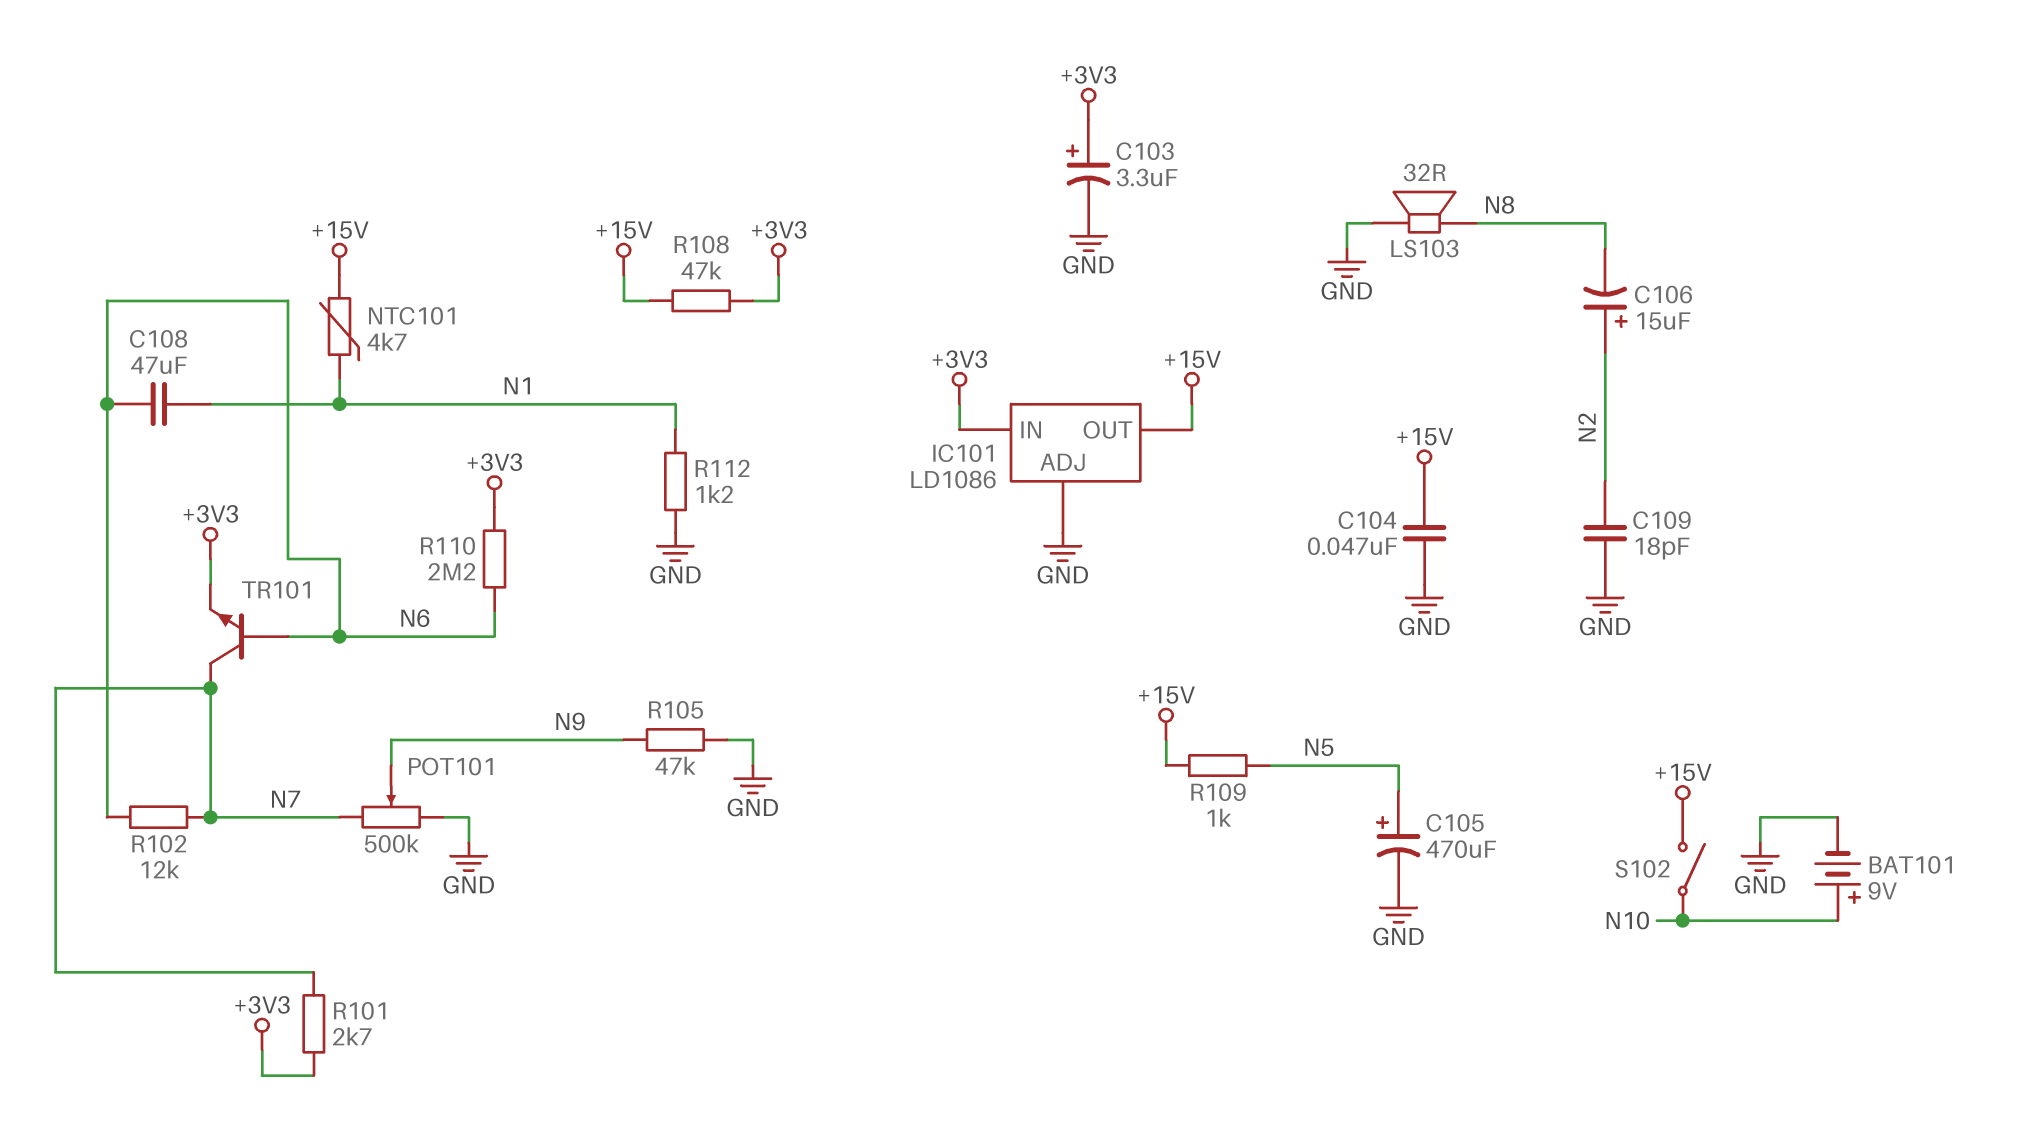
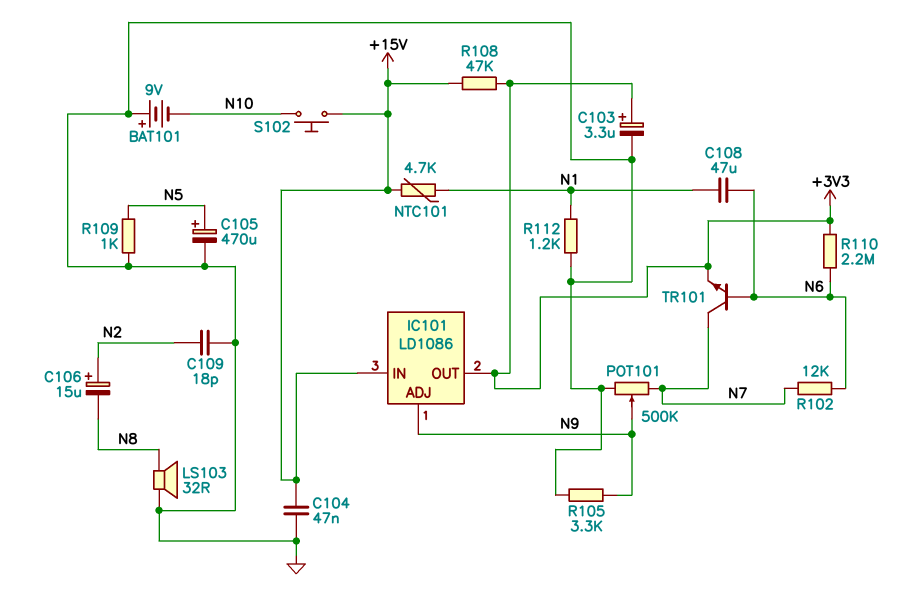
BAT101: 9V (plus N10, minus GND) -> 9V (plus GND, minus N10)
IC101 pin ADJ: GND -> N9
IC101 pin IN: +3V3 -> +15V
IC101 pin OUT: +15V -> +3V3
R101: 2.7k (+3V3, N7) -> none
R105: 47k (GND, N9) -> 3.3k (GND, N9)
R109: 1k (+15V, N5) -> 1k (GND, N5)
S102: switch (+15V, N10) -> button (+15V, N10)

